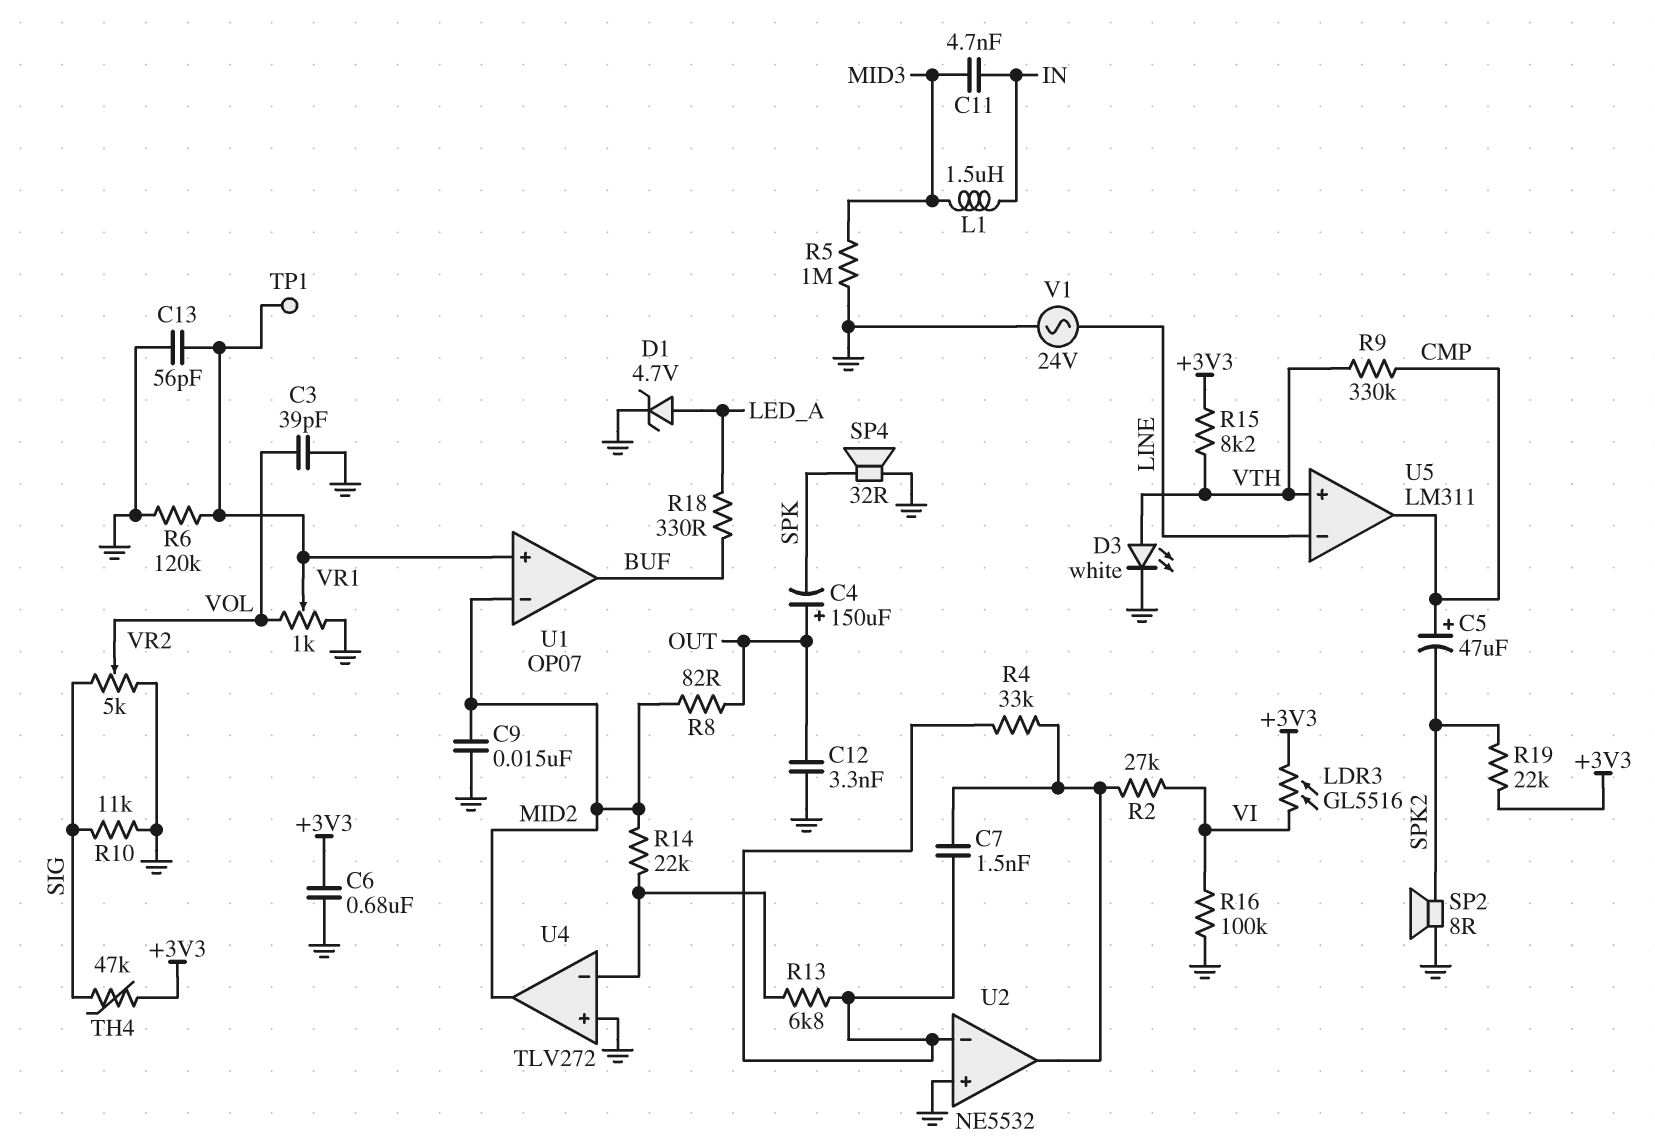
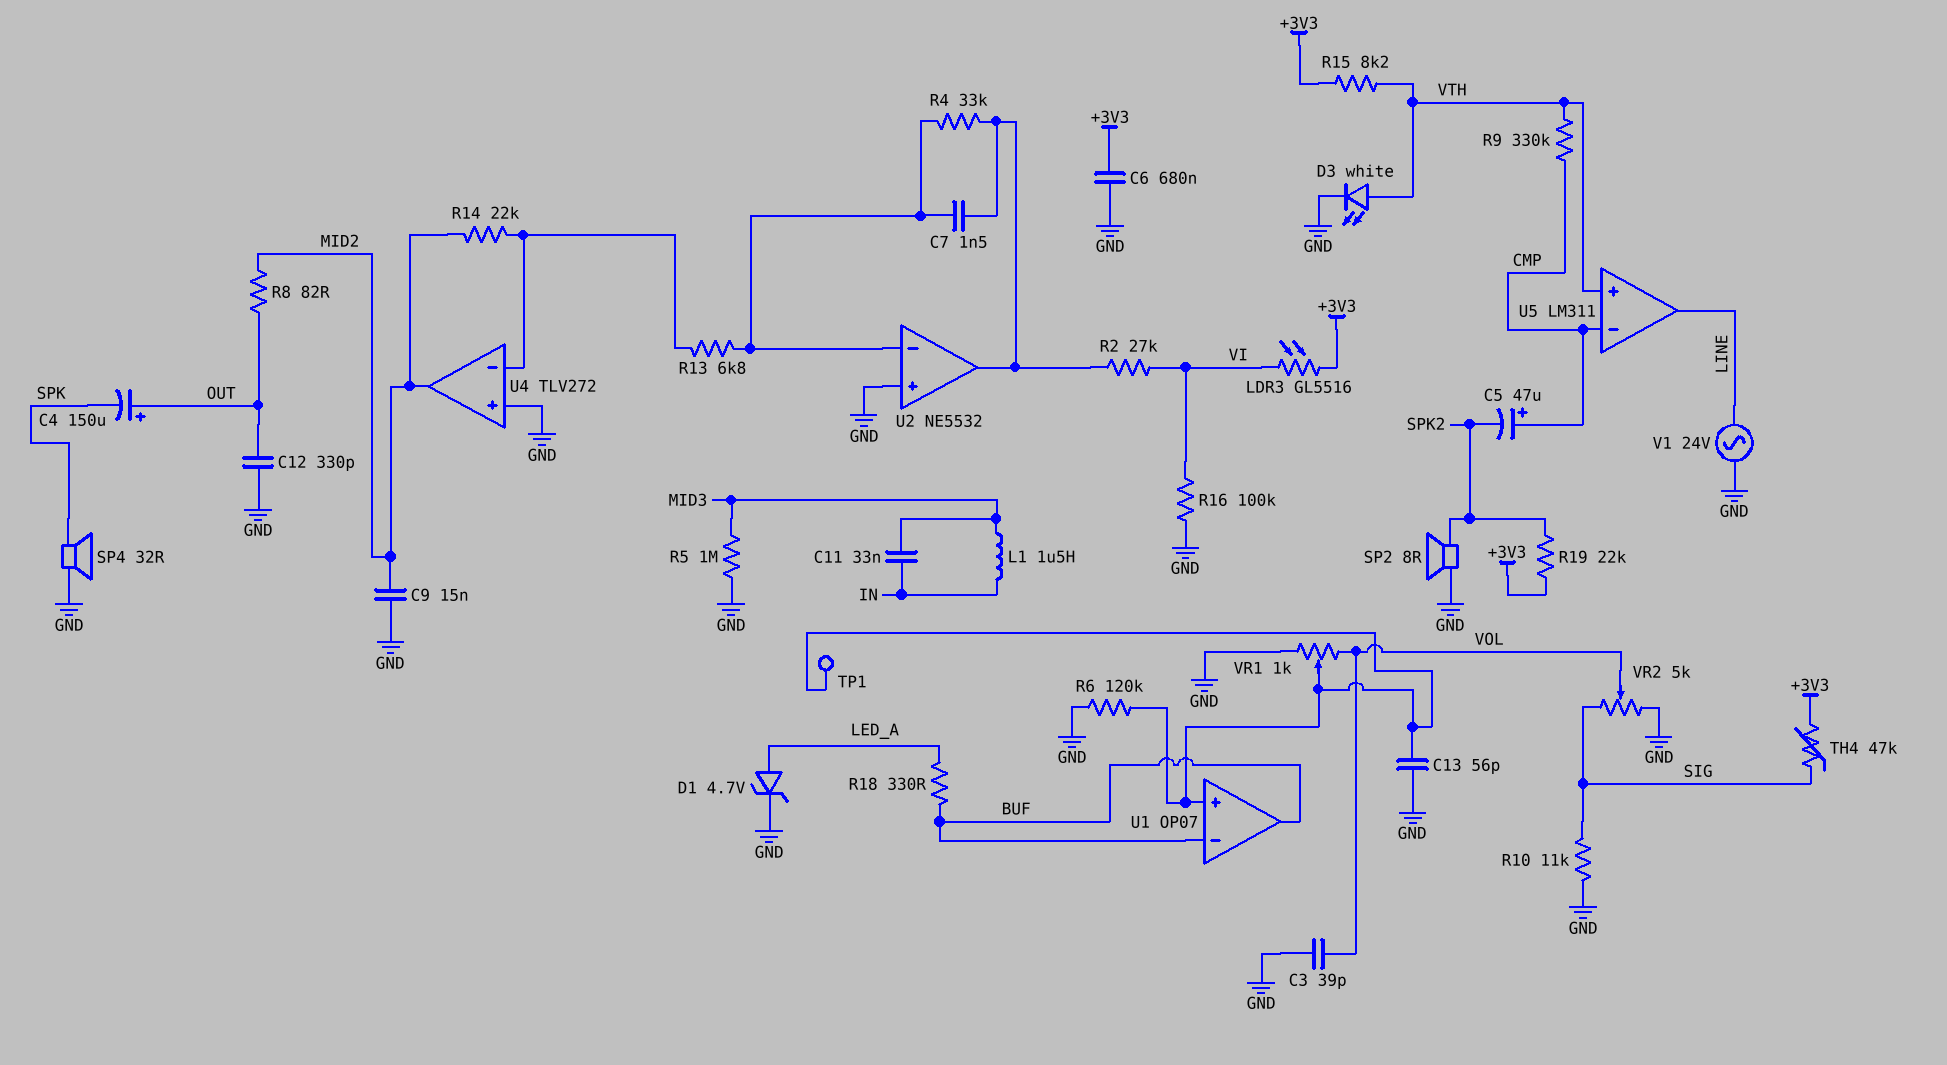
C11: 4.7nF (IN, MID3) -> 33nF (IN, MID3)
C12: 3.3nF (GND, OUT) -> 330pF (GND, OUT)
U1 pin in-: MID2 -> BUF
U5 pin in-: LINE -> CMP
U5 pin out: CMP -> LINE

